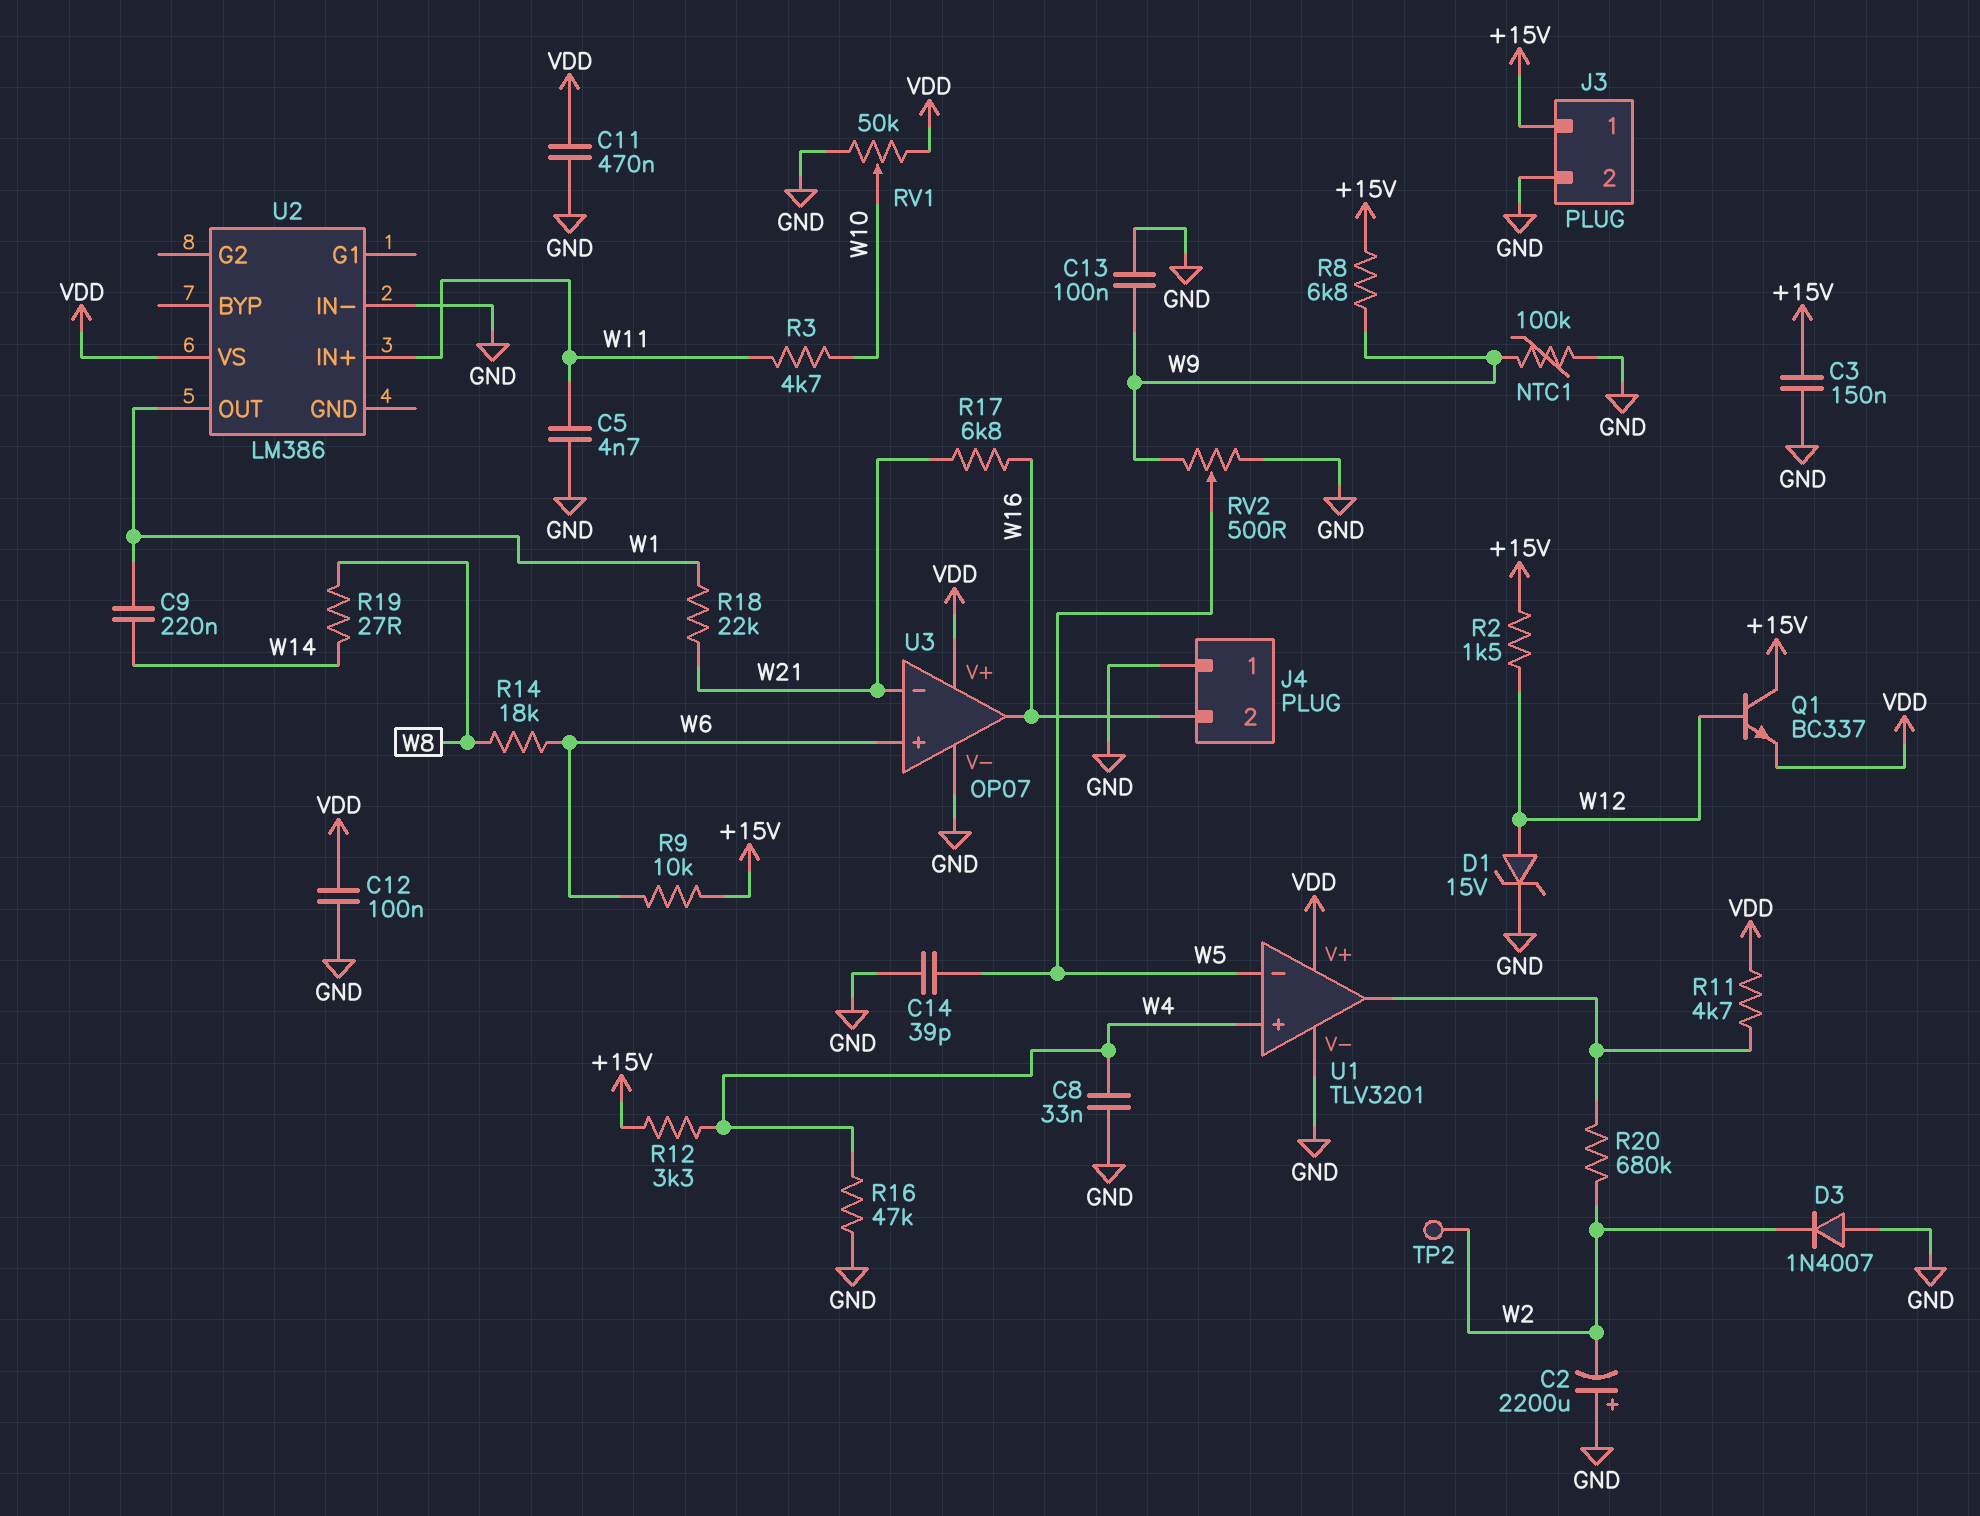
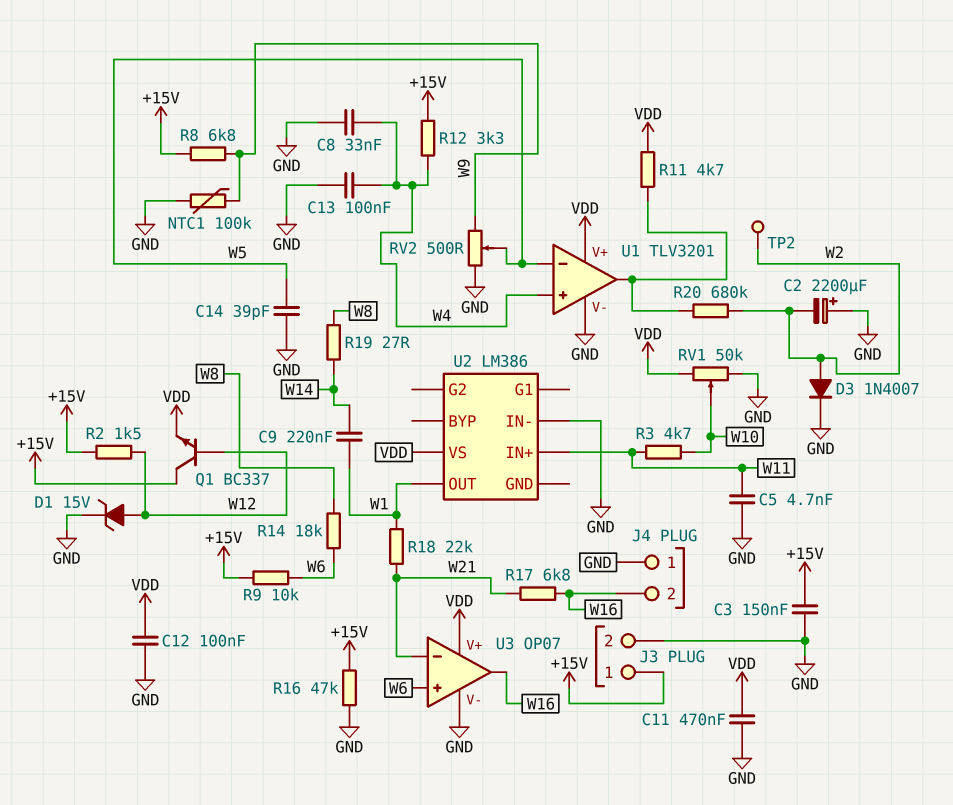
C13: 100nF (GND, W9) -> 100nF (GND, W4)
D3: diode 1N4007 (A GND, K W2) -> diode 1N4007 (A W2, K GND)
R16: 47k (GND, W4) -> 47k (+15V, GND)

